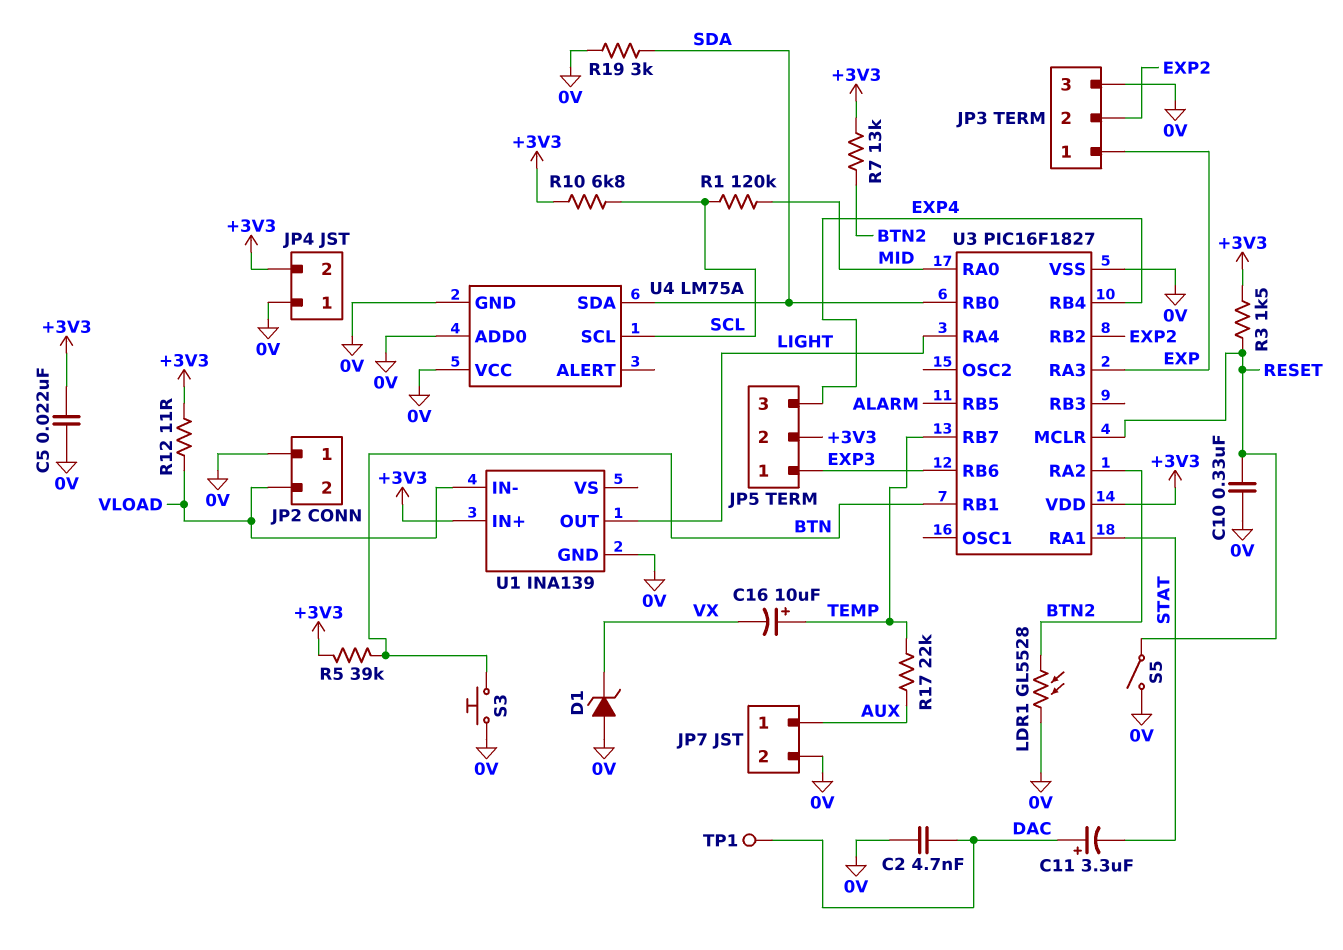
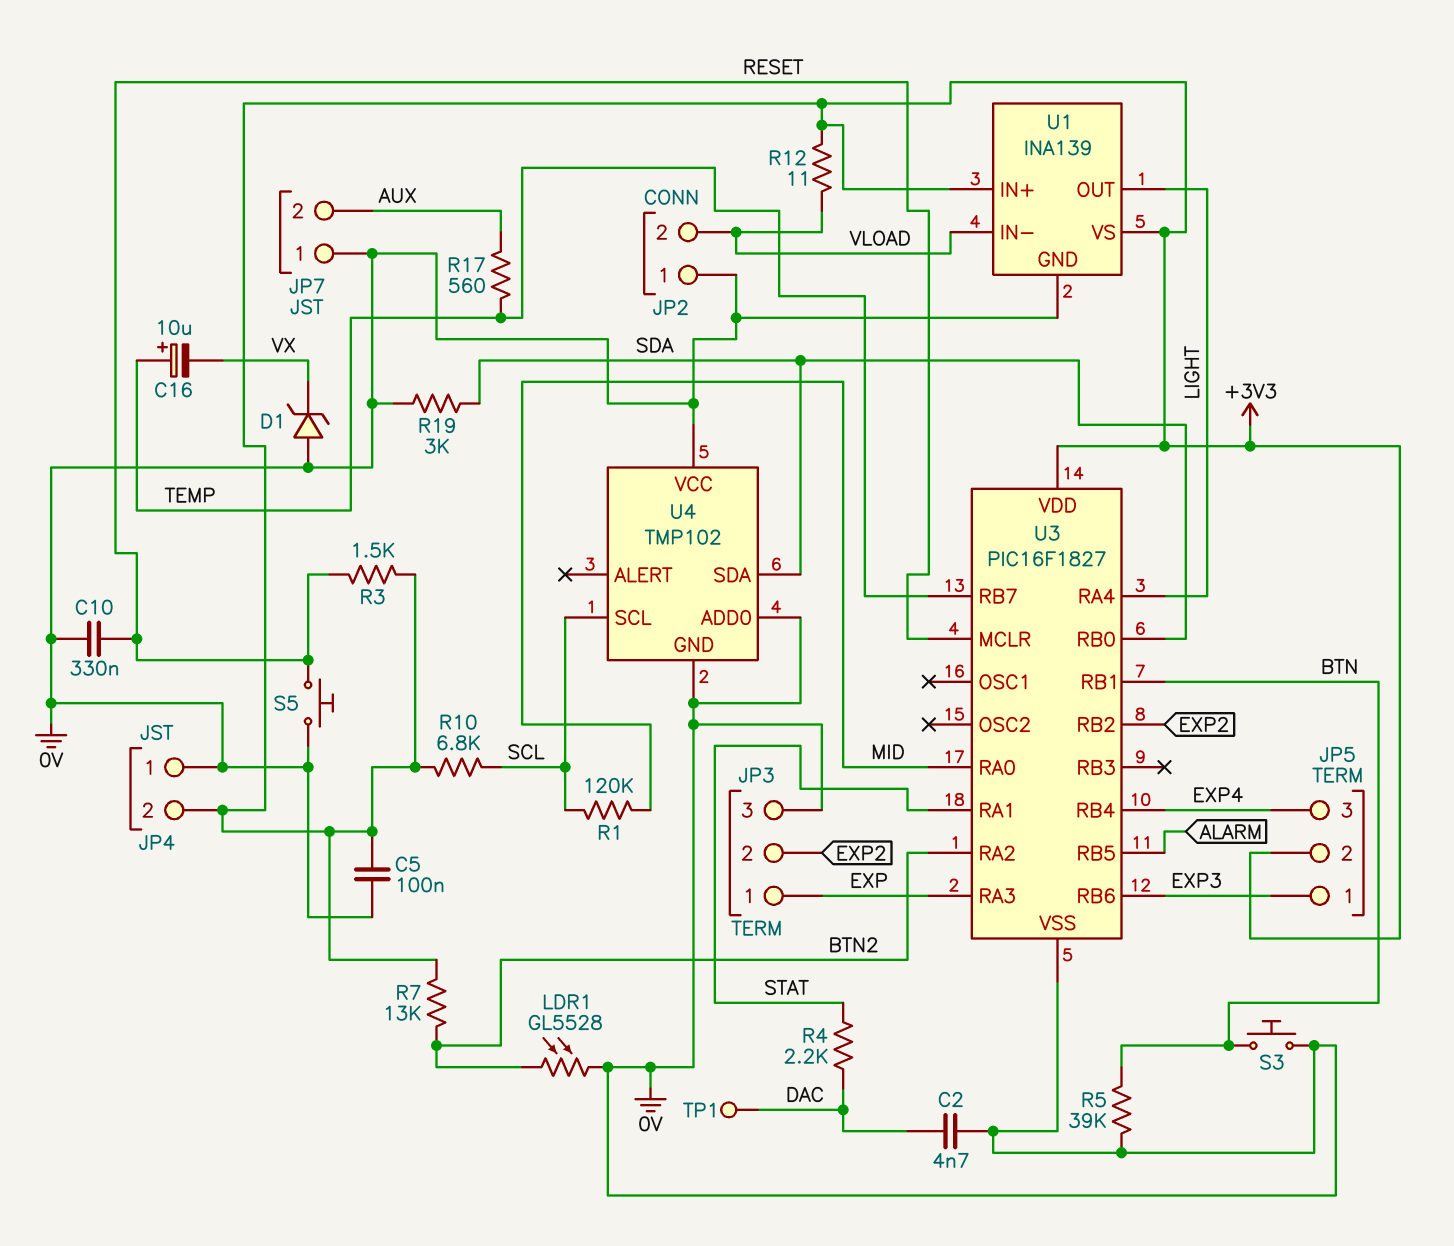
C5: 22nF (+3V3, 0V) -> 100nF (+3V3, 0V)
C11: 3.3uF (plus DAC, minus STAT) -> none
JP7 pin 1: AUX -> 0V
JP7 pin 2: 0V -> AUX
R4: none -> 2.2k (DAC, STAT)
R5: 39k (+3V3, BTN) -> 39k (0V, BTN)
R17: 22k (AUX, TEMP) -> 560 (AUX, TEMP)
S5: switch (0V, RESET) -> button (0V, RESET)
U1 pin VS: none -> +3V3
U4: LM75A -> TMP102

